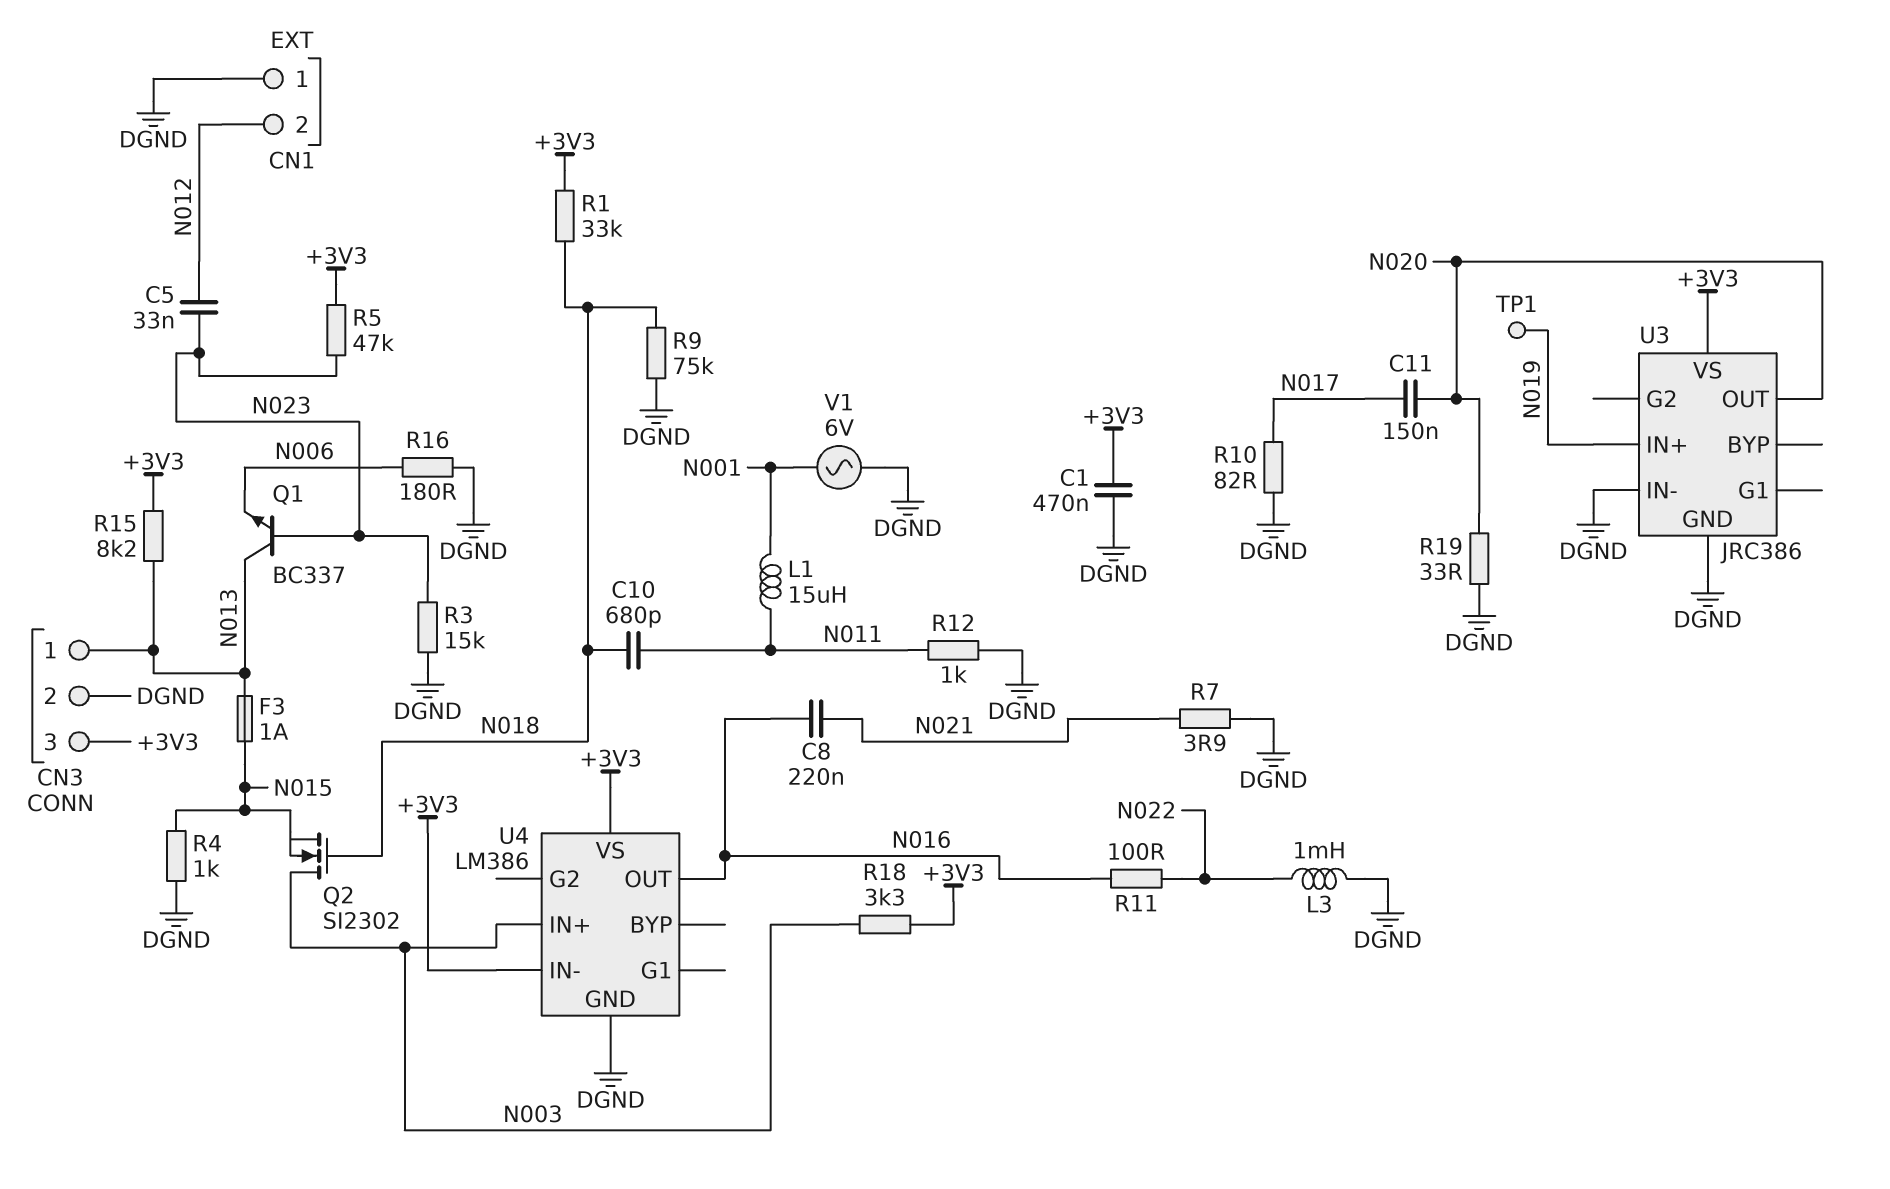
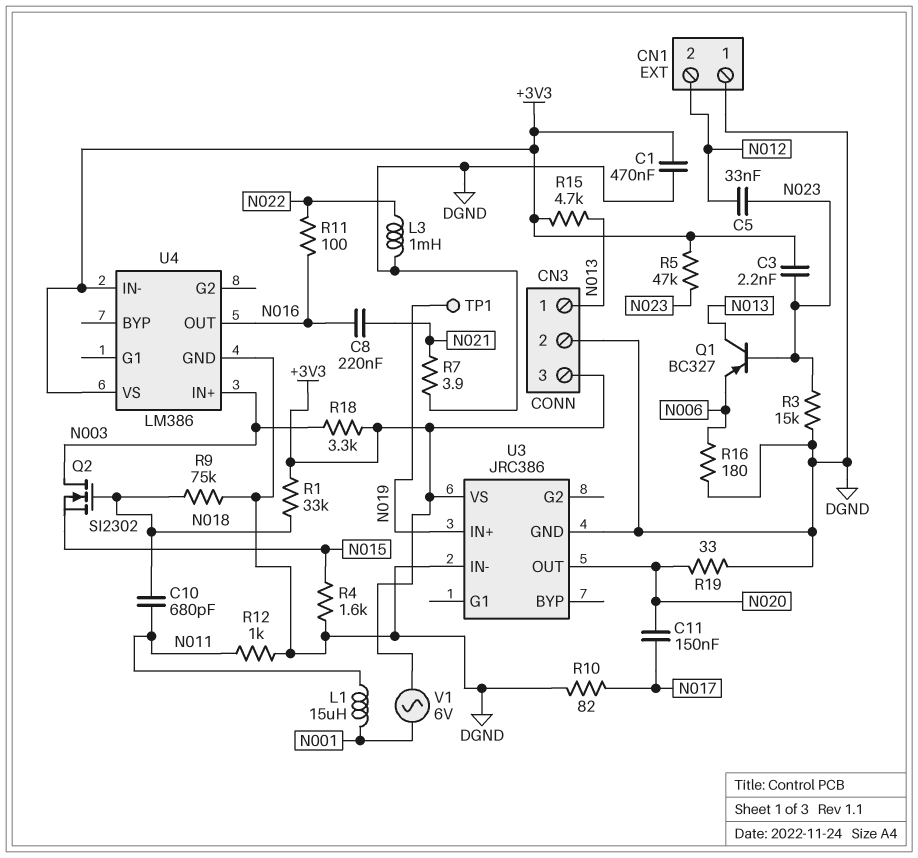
C3: none -> 2.2nF (+3V3, N023)
F3: 1A (N013, N015) -> none
Q1: NPN BC337 (B N023, C N013, E N006) -> PNP BC327 (B N023, C N013, E N006)
R4: 1k (DGND, N015) -> 1.6k (DGND, N015)
R15: 8.2k (+3V3, N013) -> 4.7k (+3V3, N013)
V1: AC 6V (DGND, N001) -> AC 6V (+3V3, N001)

